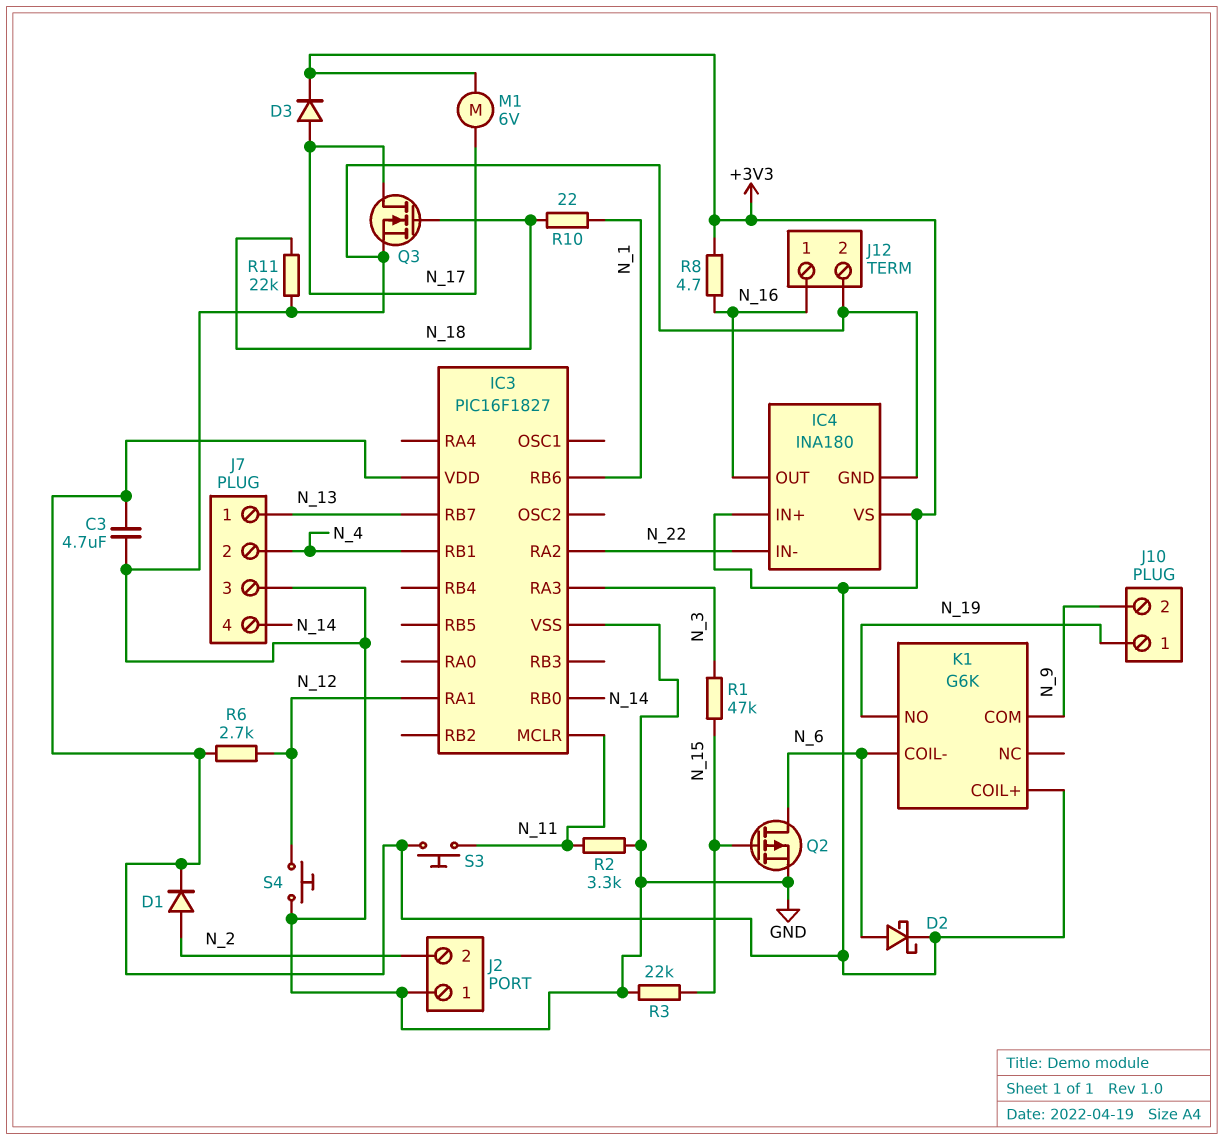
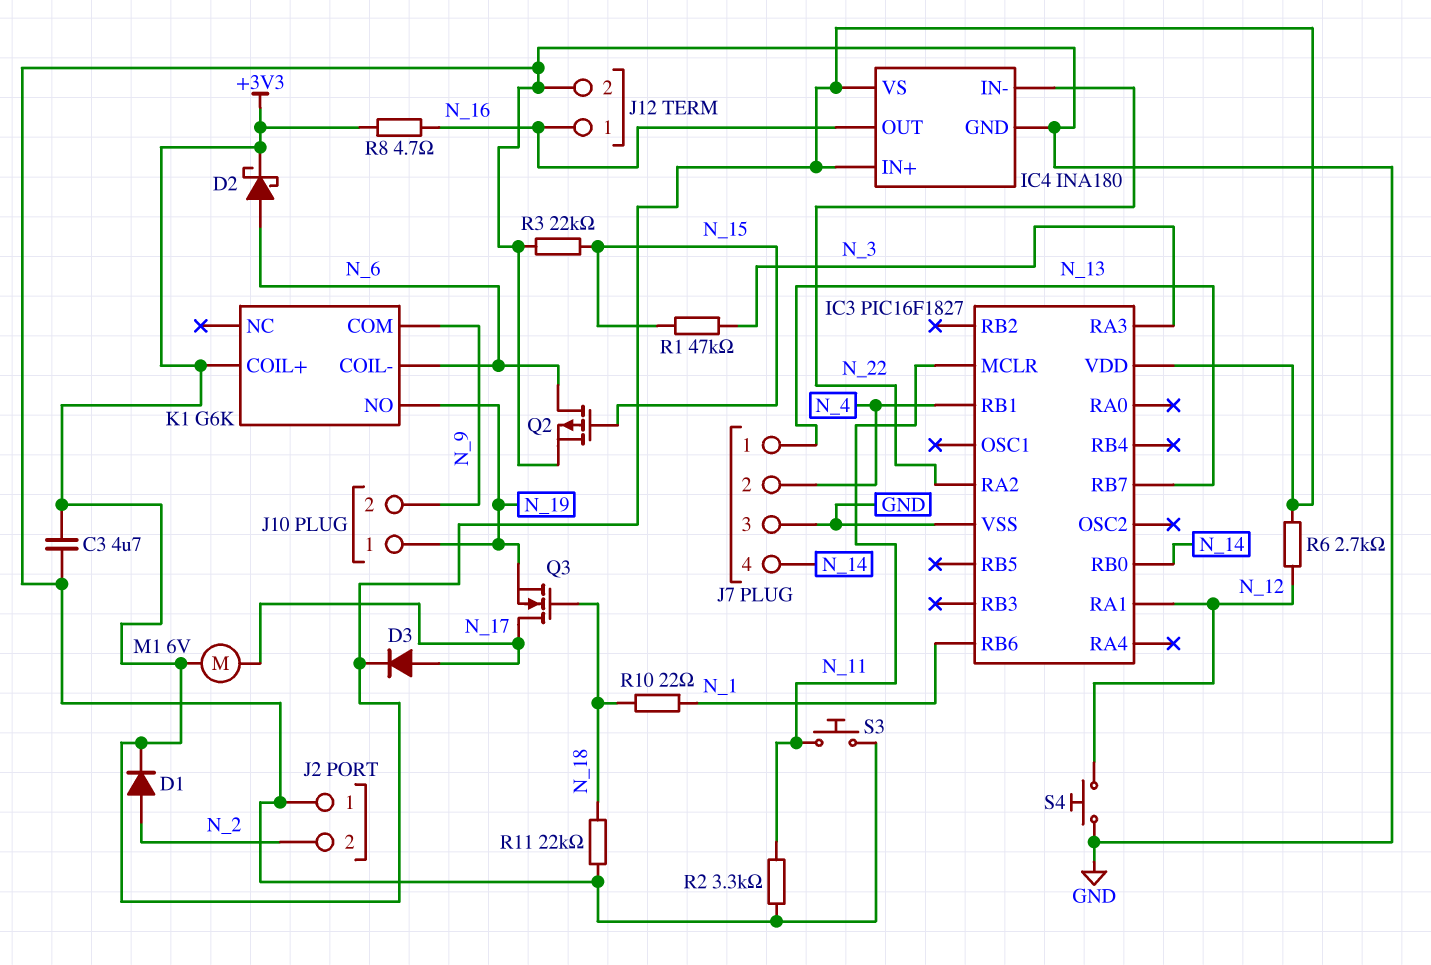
Q3: NMOS (G N_18, D N_17, S GND) -> NMOS (G N_18, D N_17, S N_19)
S3: button (+3V3, N_11) -> button (GND, N_11)

